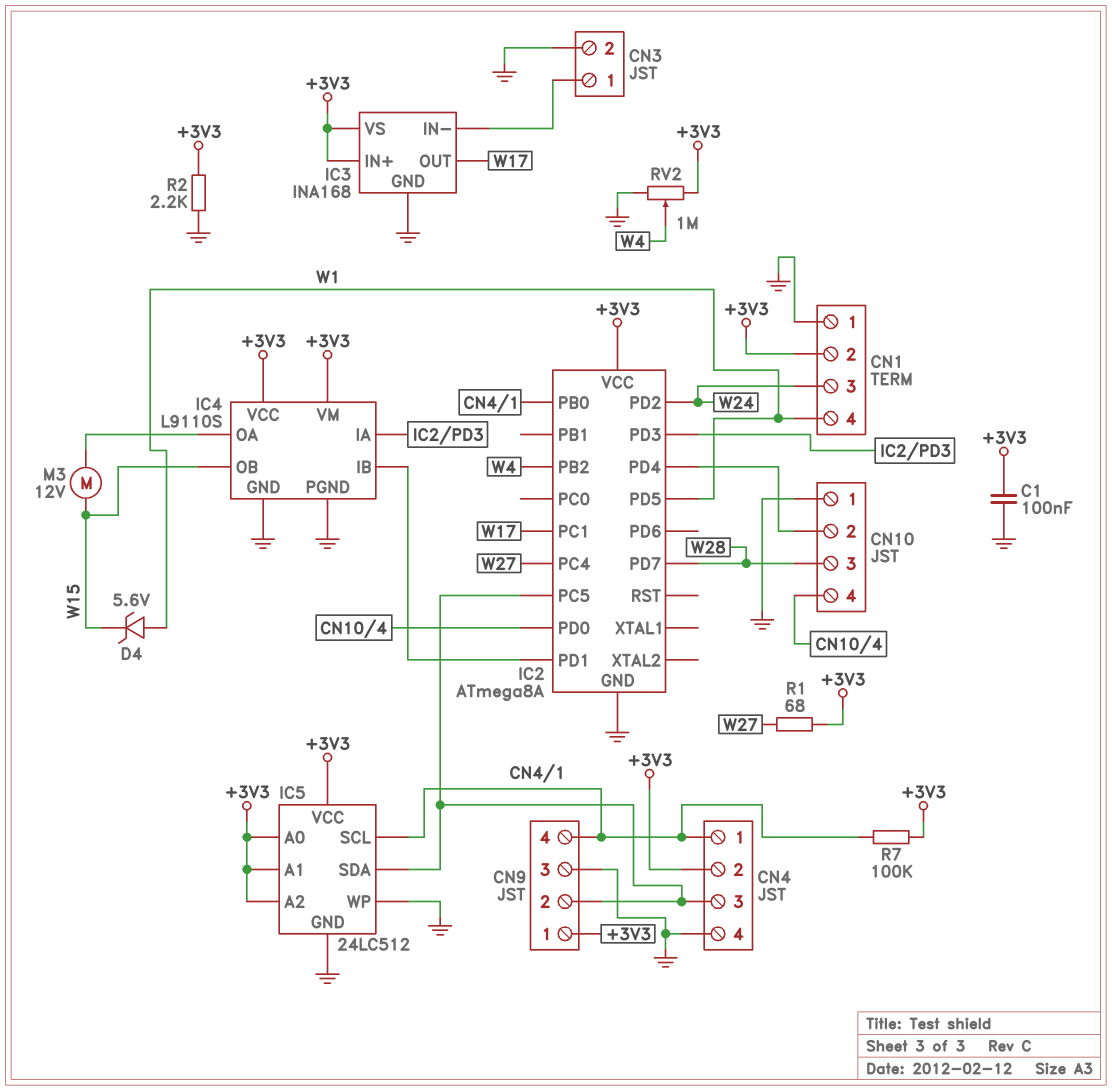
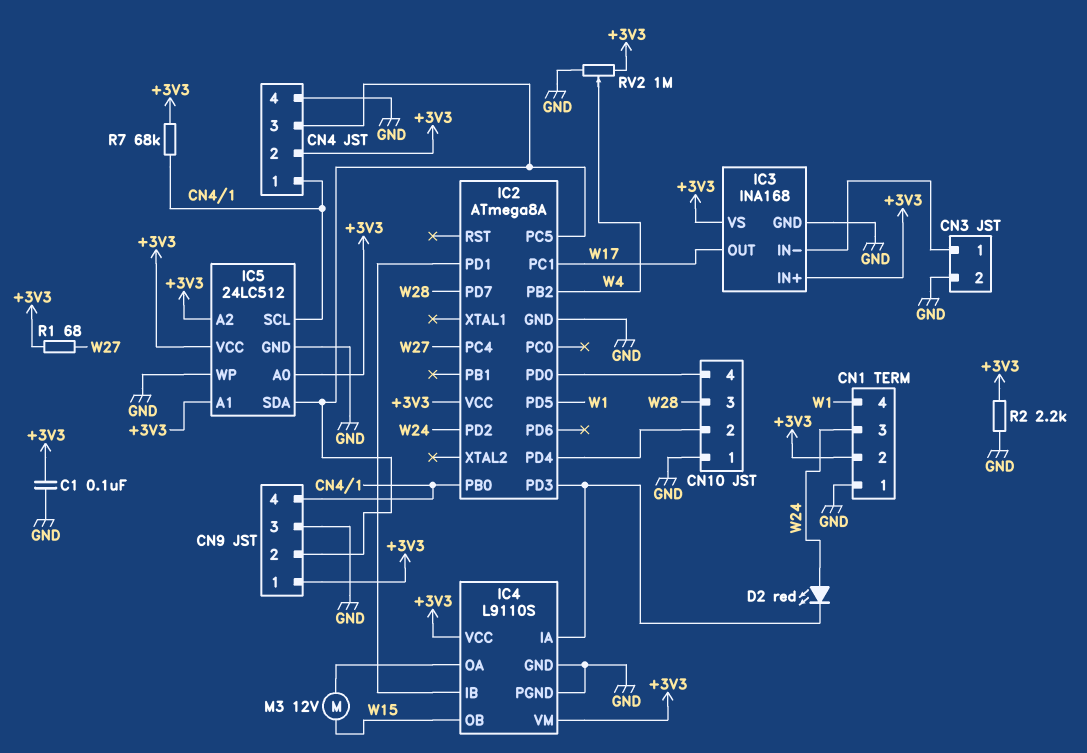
D2: none -> LED red (A W24, K IC2/PD3)
D4: zener 5.6V (A W1, K W15) -> none
R7: 100k (+3V3, CN4/1) -> 68k (+3V3, CN4/1)

